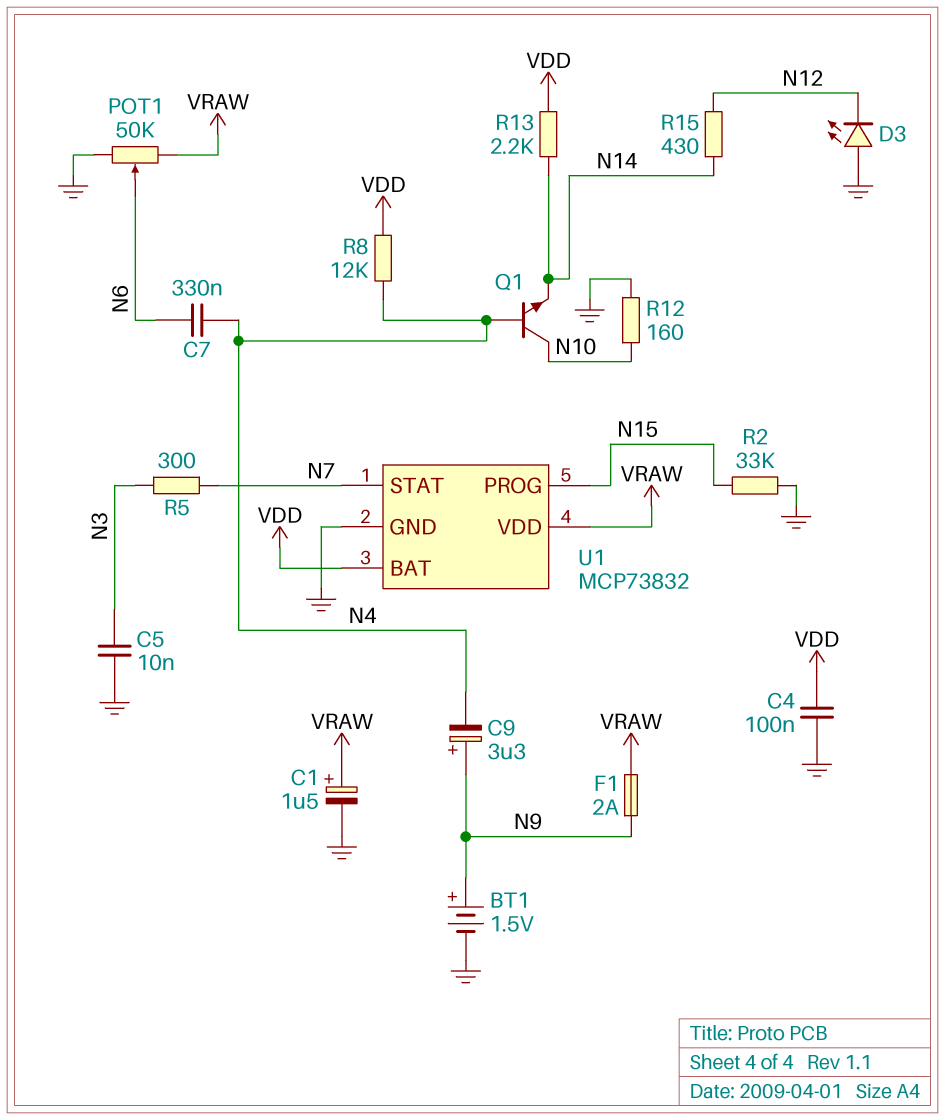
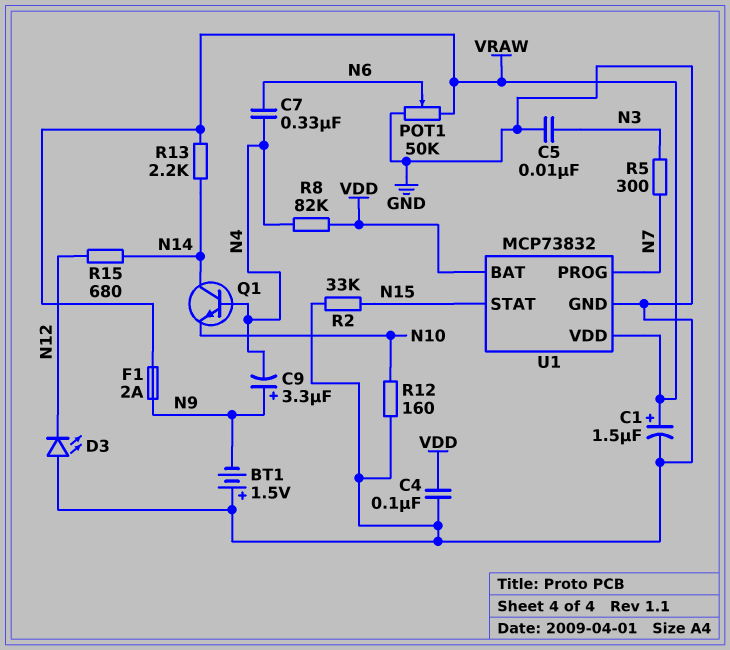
BT1: 1.5V (plus N9, minus GND) -> 1.5V (plus GND, minus N9)
Q1: NPN (B N4, C N10, E N14) -> NPN (B N4, C N14, E N10)
R8: 12k (N4, VDD) -> 82k (N4, VDD)
R13: 2.2k (N14, VDD) -> 2.2k (N14, VRAW)
R15: 430 (N12, N14) -> 680 (N12, N14)
U1 pin PROG: N15 -> N7
U1 pin STAT: N7 -> N15

